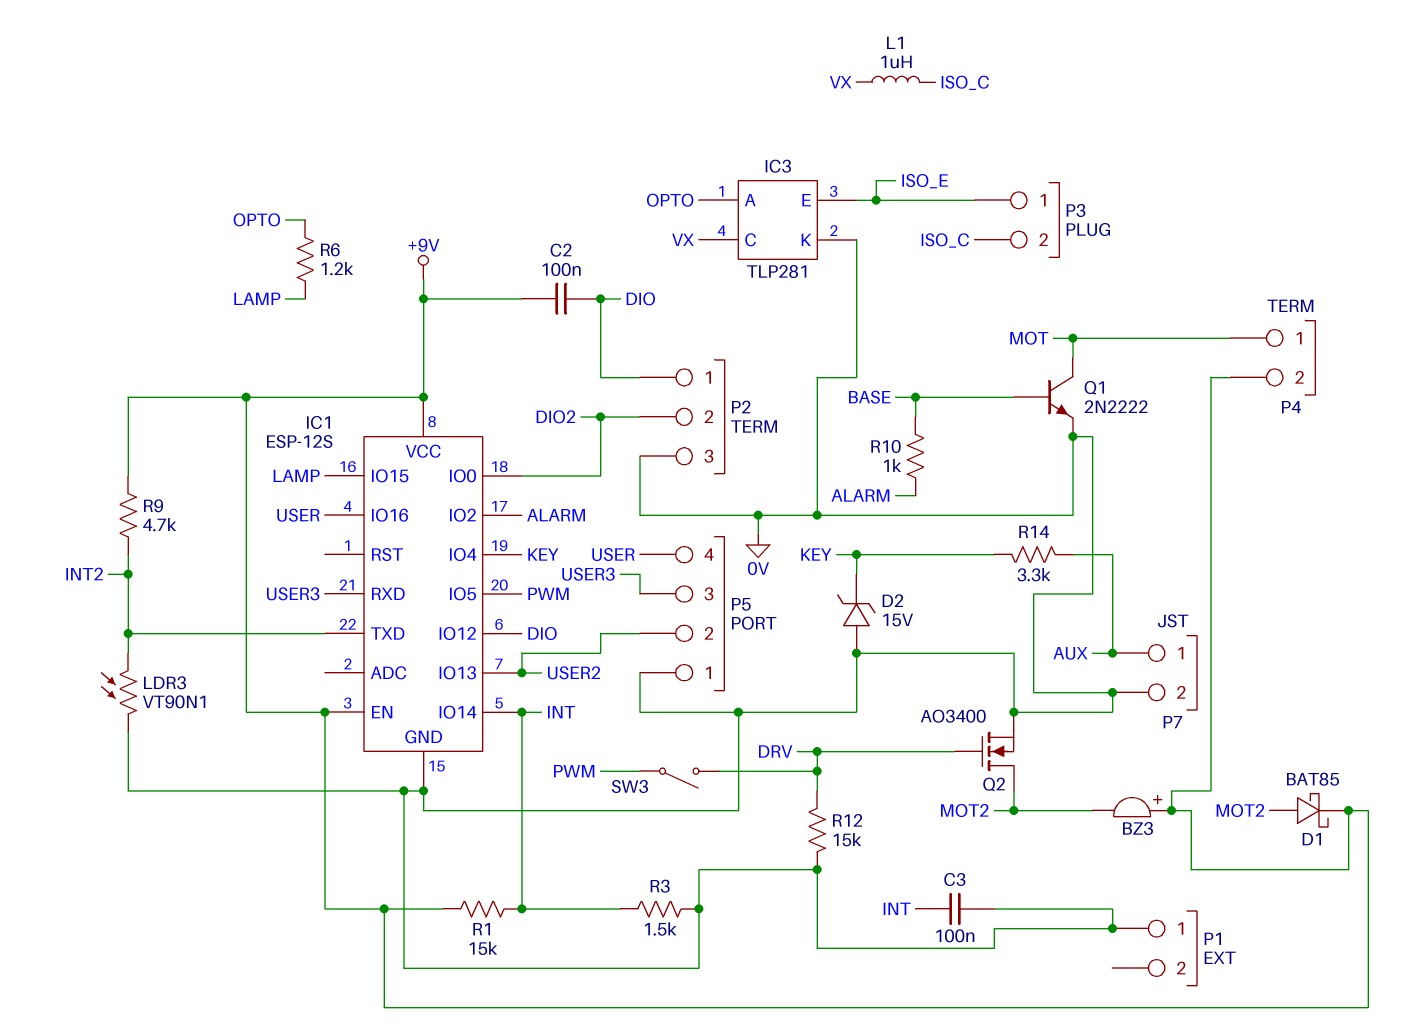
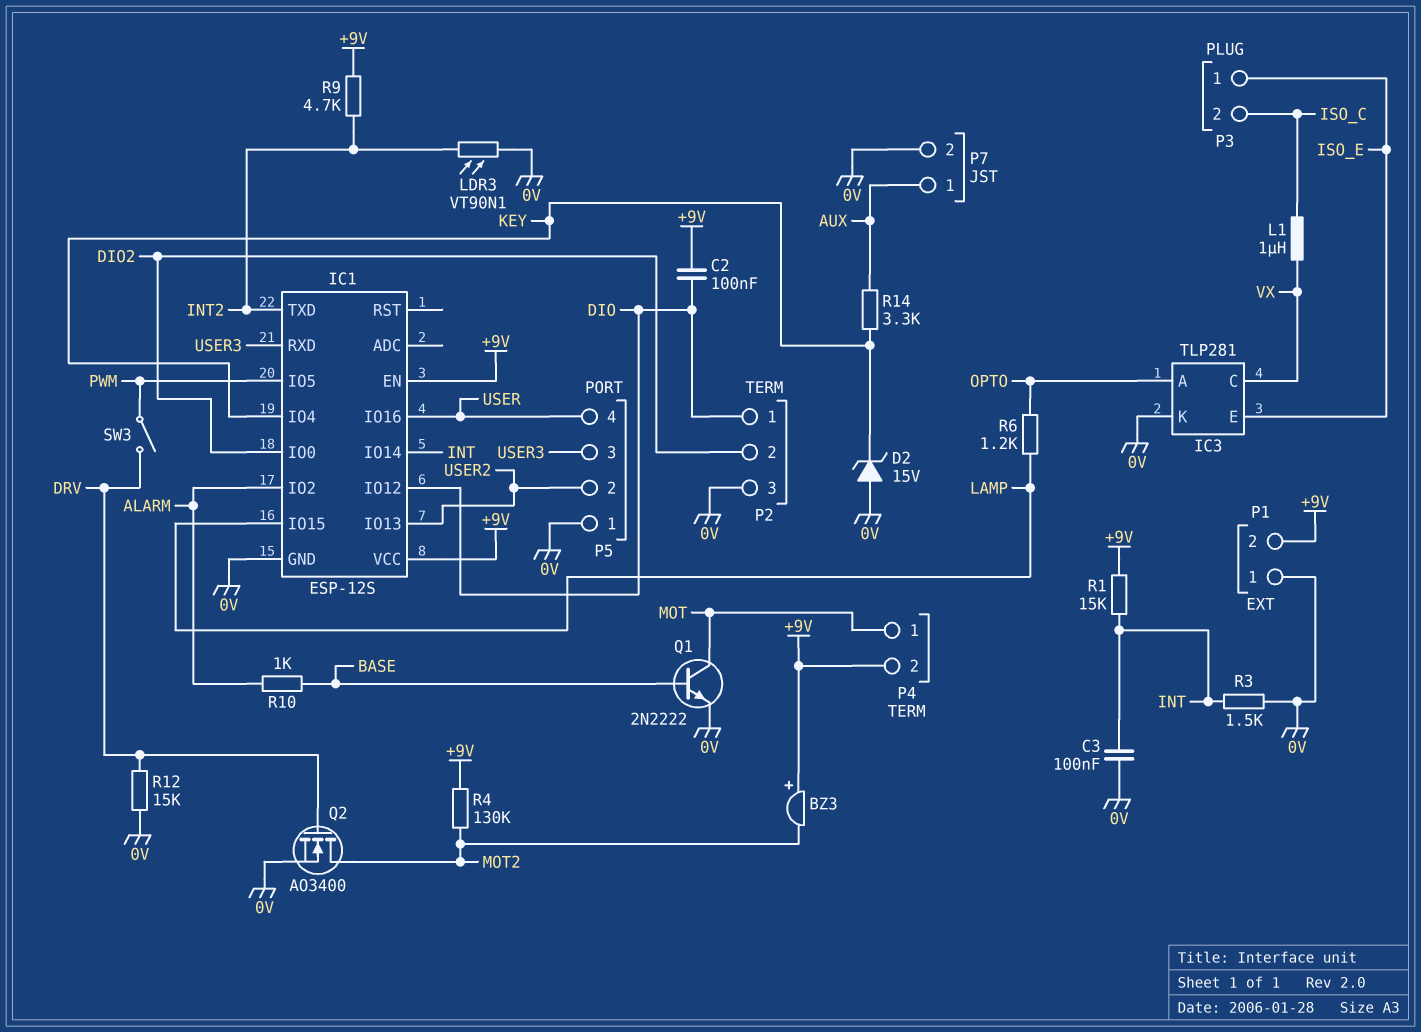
D1: schottky BAT85 (A MOT2, K +9V) -> none
P1 pin 2: none -> +9V
R4: none -> 130k (+9V, MOT2)

